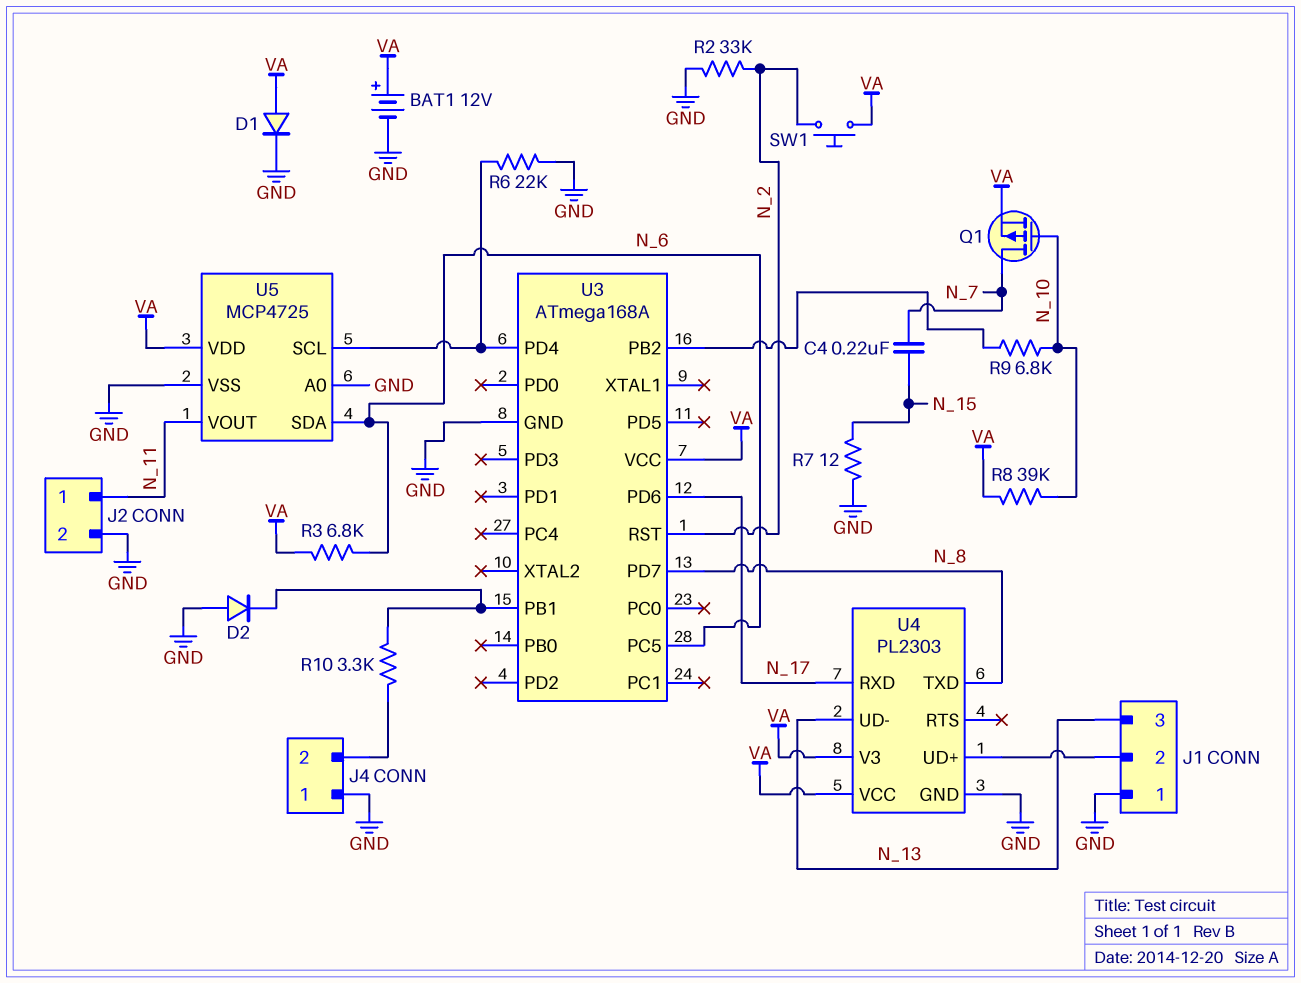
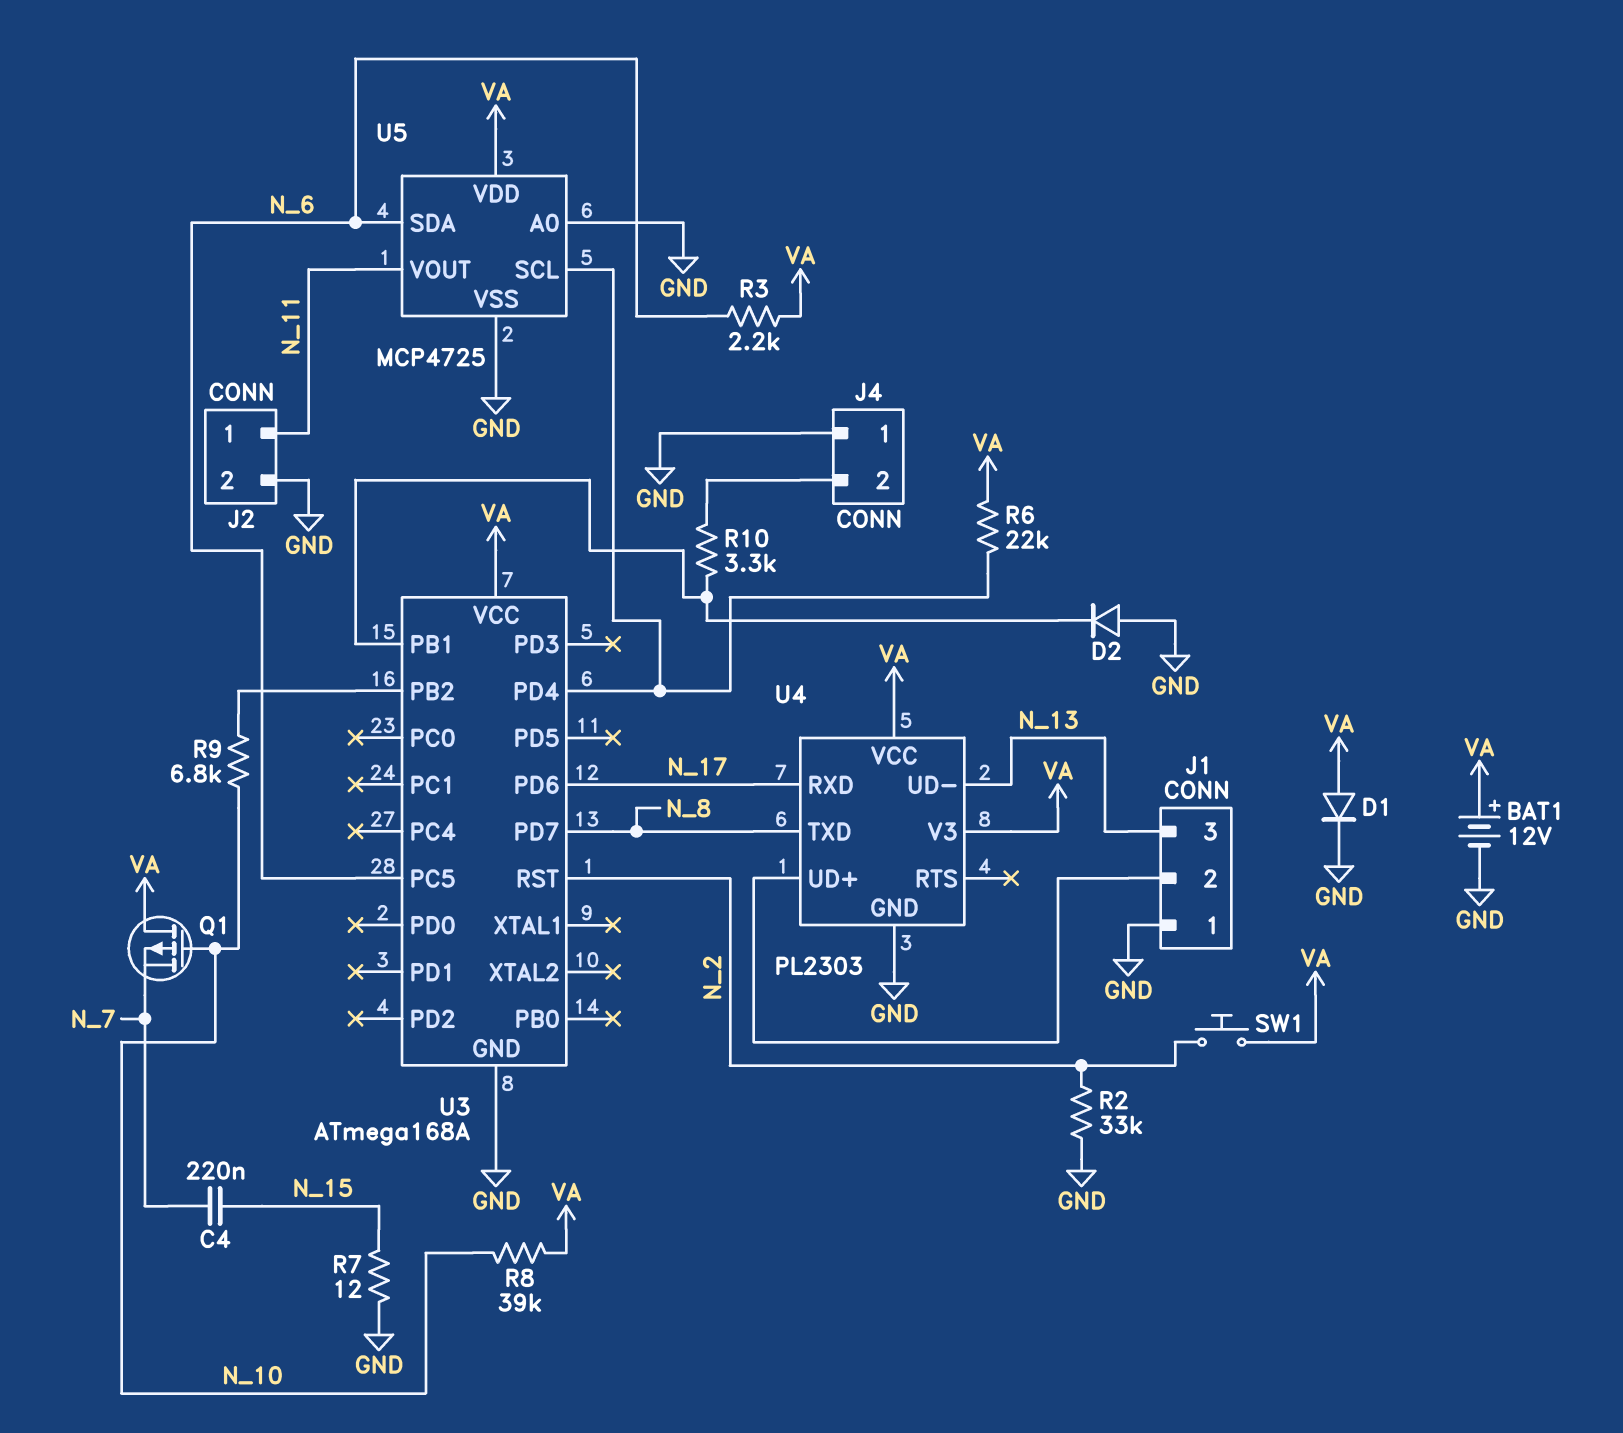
Q1: PMOS (G N_10, D N_7, S VA) -> PMOS (G N_10, D VA, S N_7)
R3: 6.8k (N_6, VA) -> 2.2k (N_6, VA)
R6: 22k (GND, U3/PD4) -> 22k (U3/PD4, VA)

